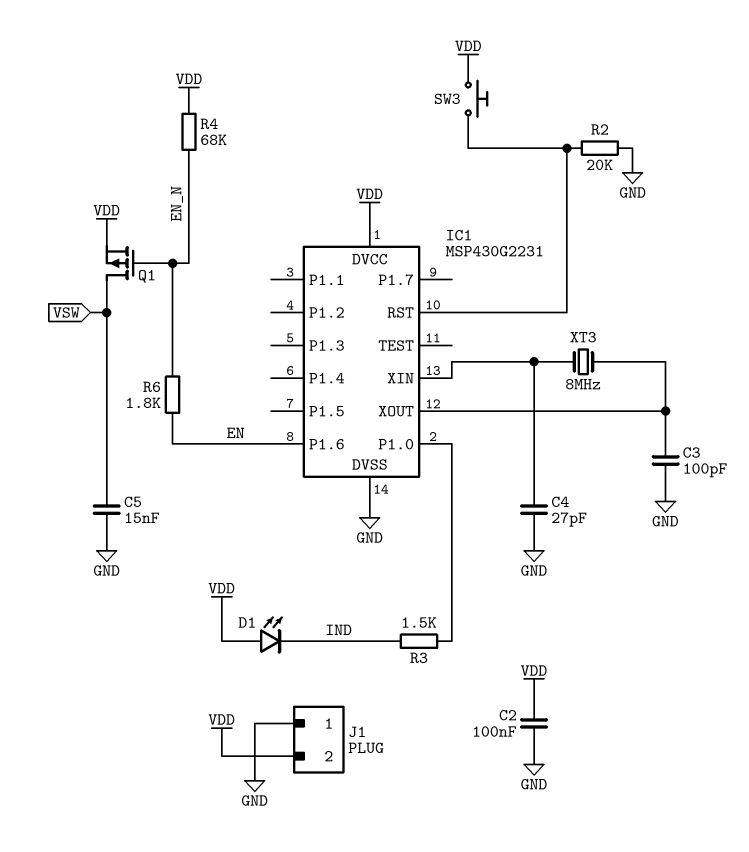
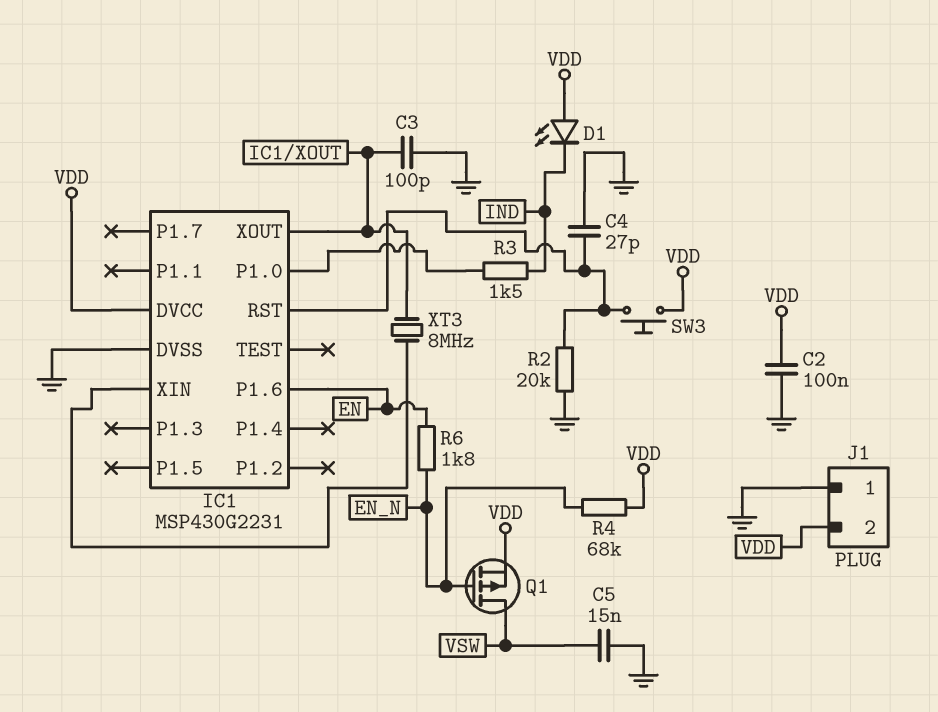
C4: 27pF (GND, IC1/XIN) -> 27pF (GND, IC1/RST)

